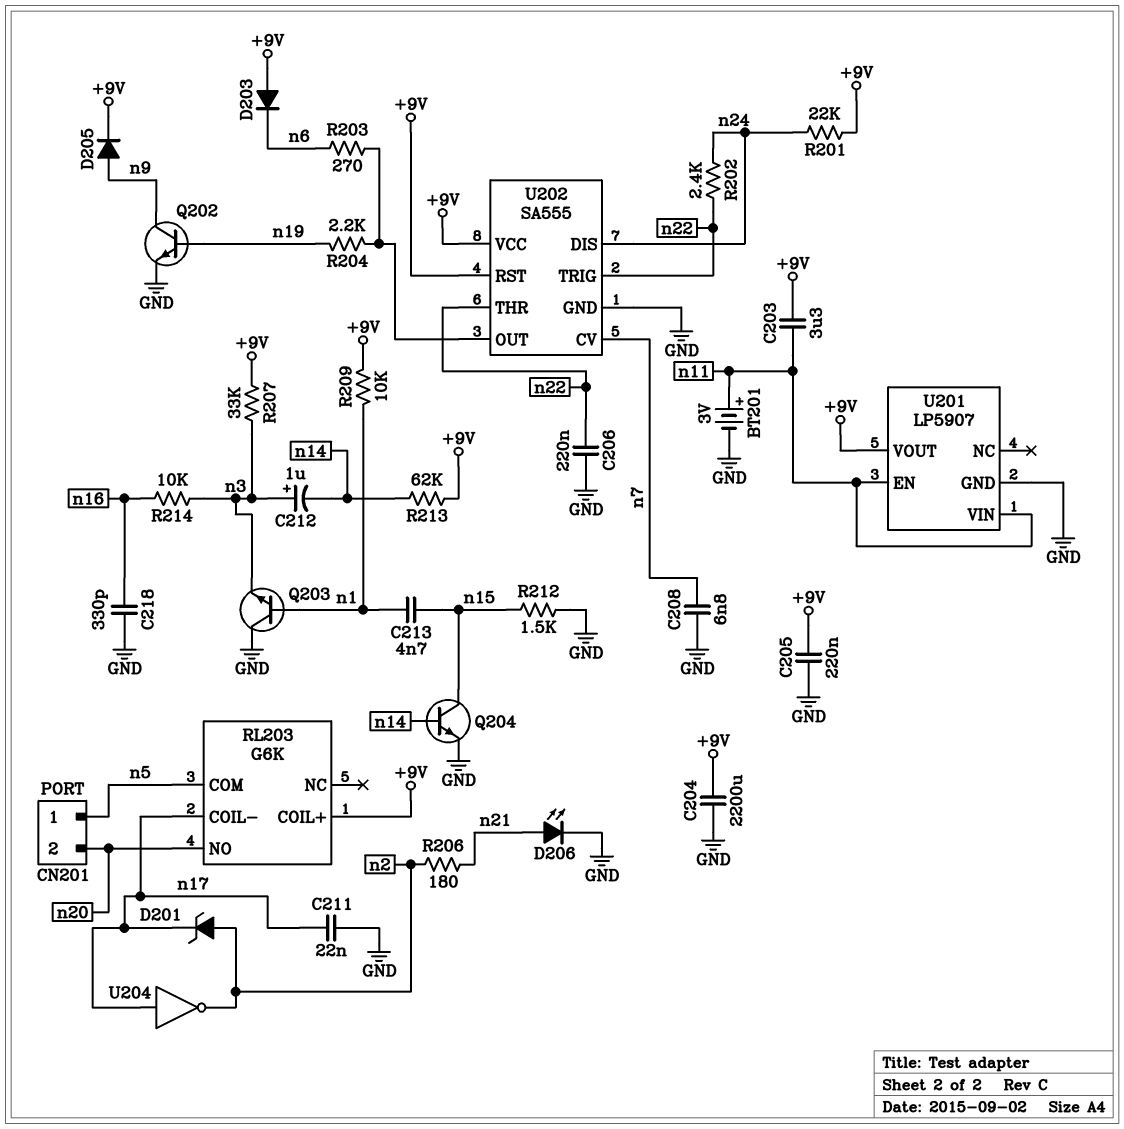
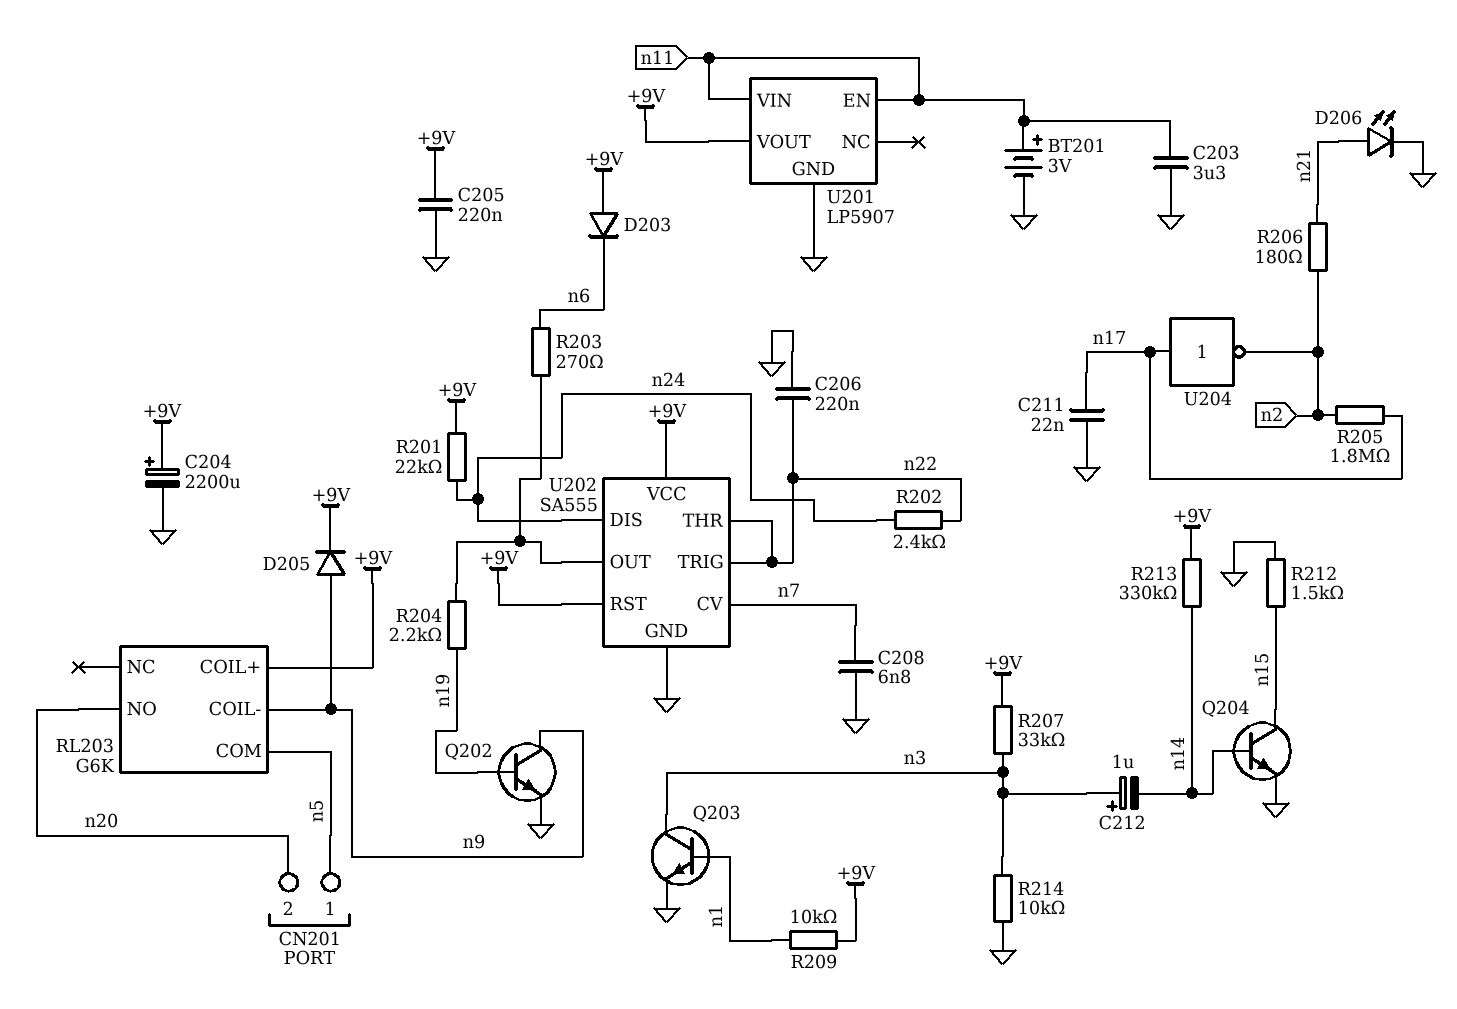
C203: 3.3uF (+9V, n11) -> 3.3uF (GND, n11)
C204: 2200uF (+9V, GND) -> 2200uF (plus +9V, minus GND)
C213: 4.7nF (n1, n15) -> none
C218: 330pF (GND, n16) -> none
D201: zener (A n2, K n17) -> none
Q203: NPN (B n1, C GND, E n3) -> NPN (B n1, C n3, E GND)
R205: none -> 1.8M (n2, n17)
R213: 62k (+9V, n14) -> 330k (+9V, n14)
R214: 10k (n3, n16) -> 10k (GND, n3)
RL203 pin COIL-: n17 -> n9

